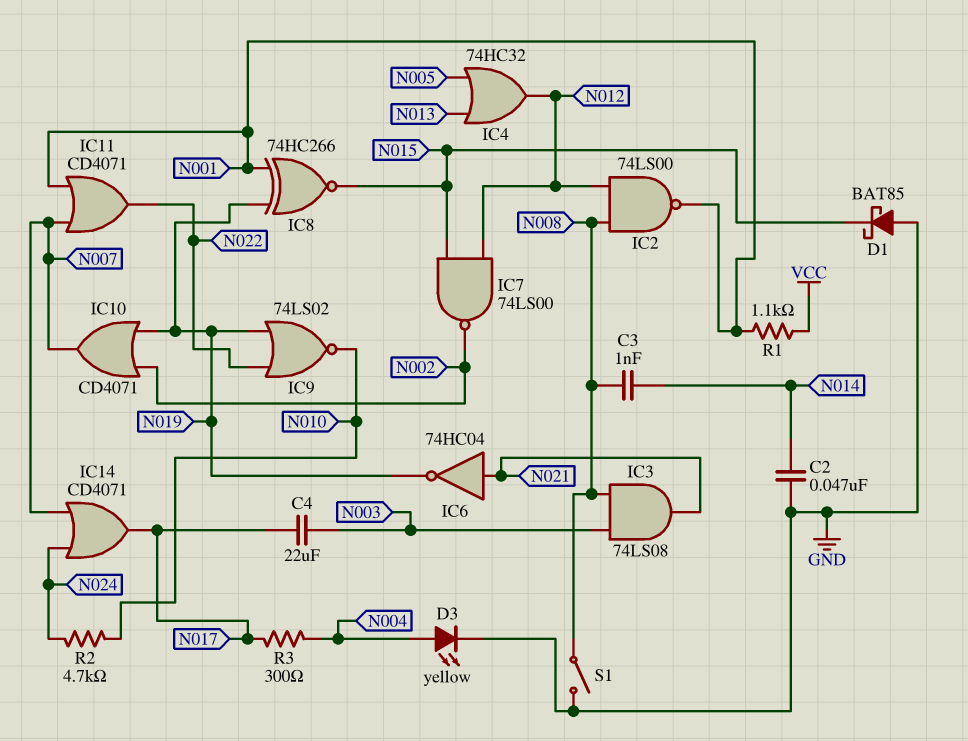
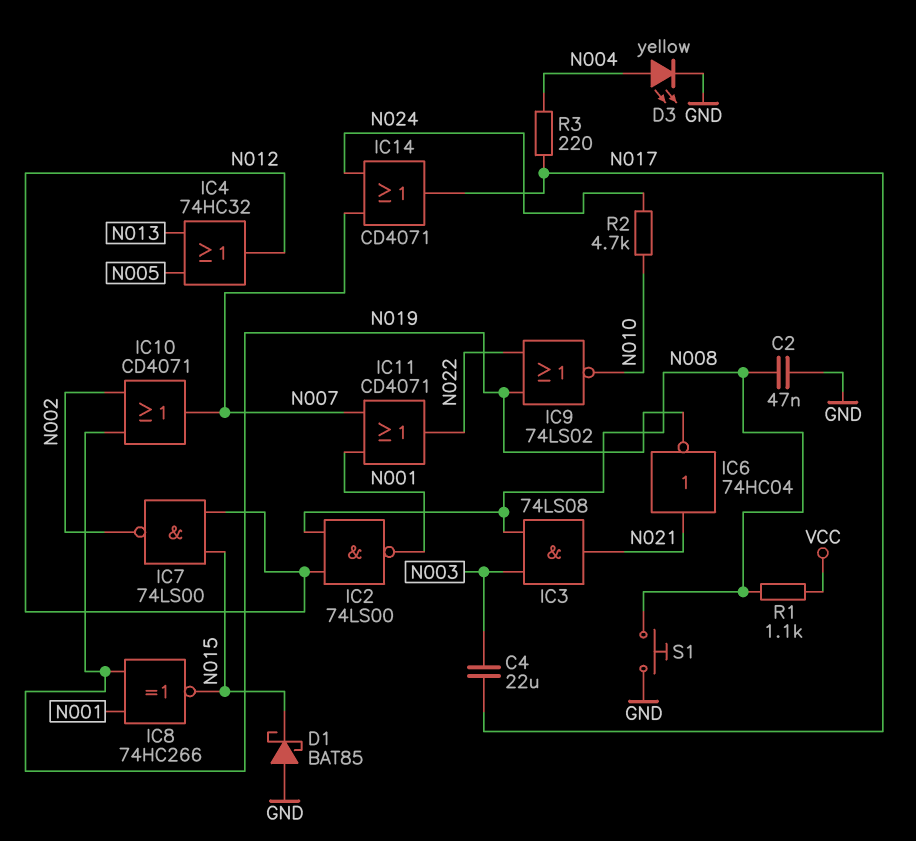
C2: 47nF (GND, N014) -> 47nF (GND, N008)
C3: 1nF (N008, N014) -> none
R1: 1.1k (N001, VCC) -> 1.1k (N008, VCC)
R3: 300 (N004, N017) -> 220 (N004, N017)
S1: switch (GND, N008) -> button (GND, N008)

